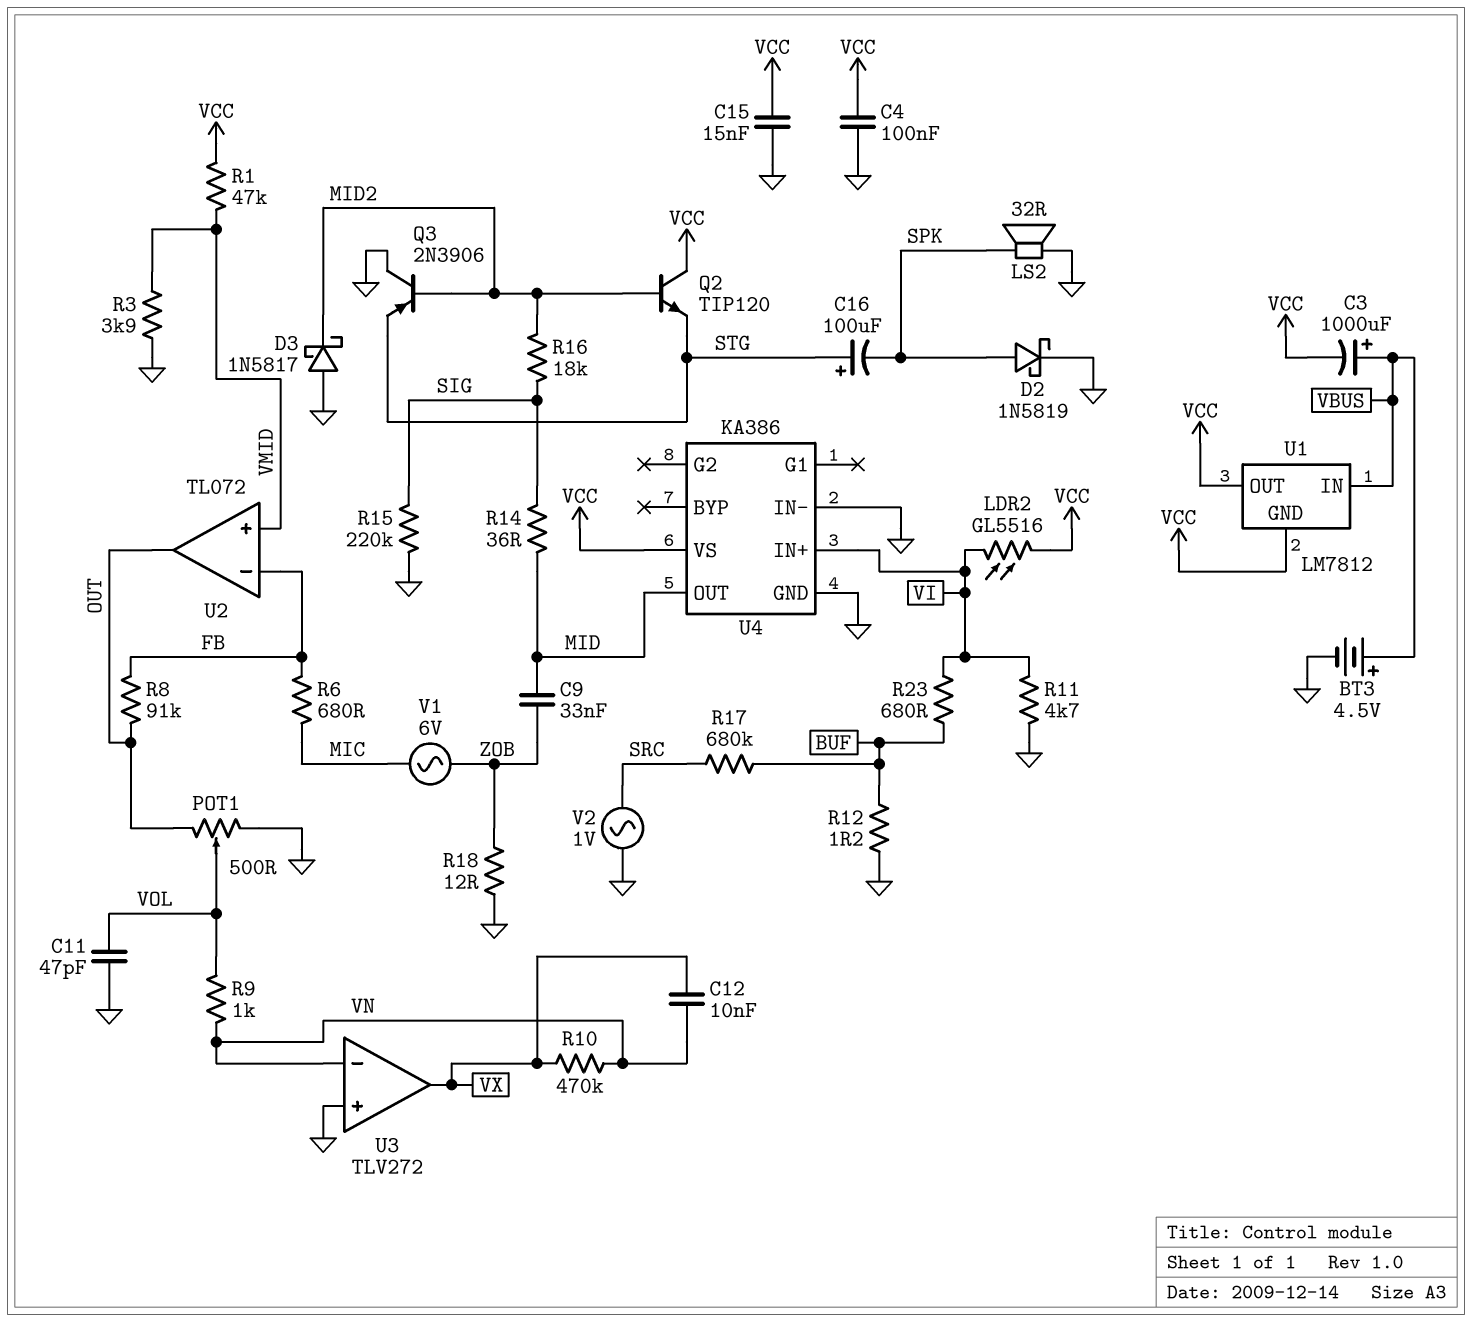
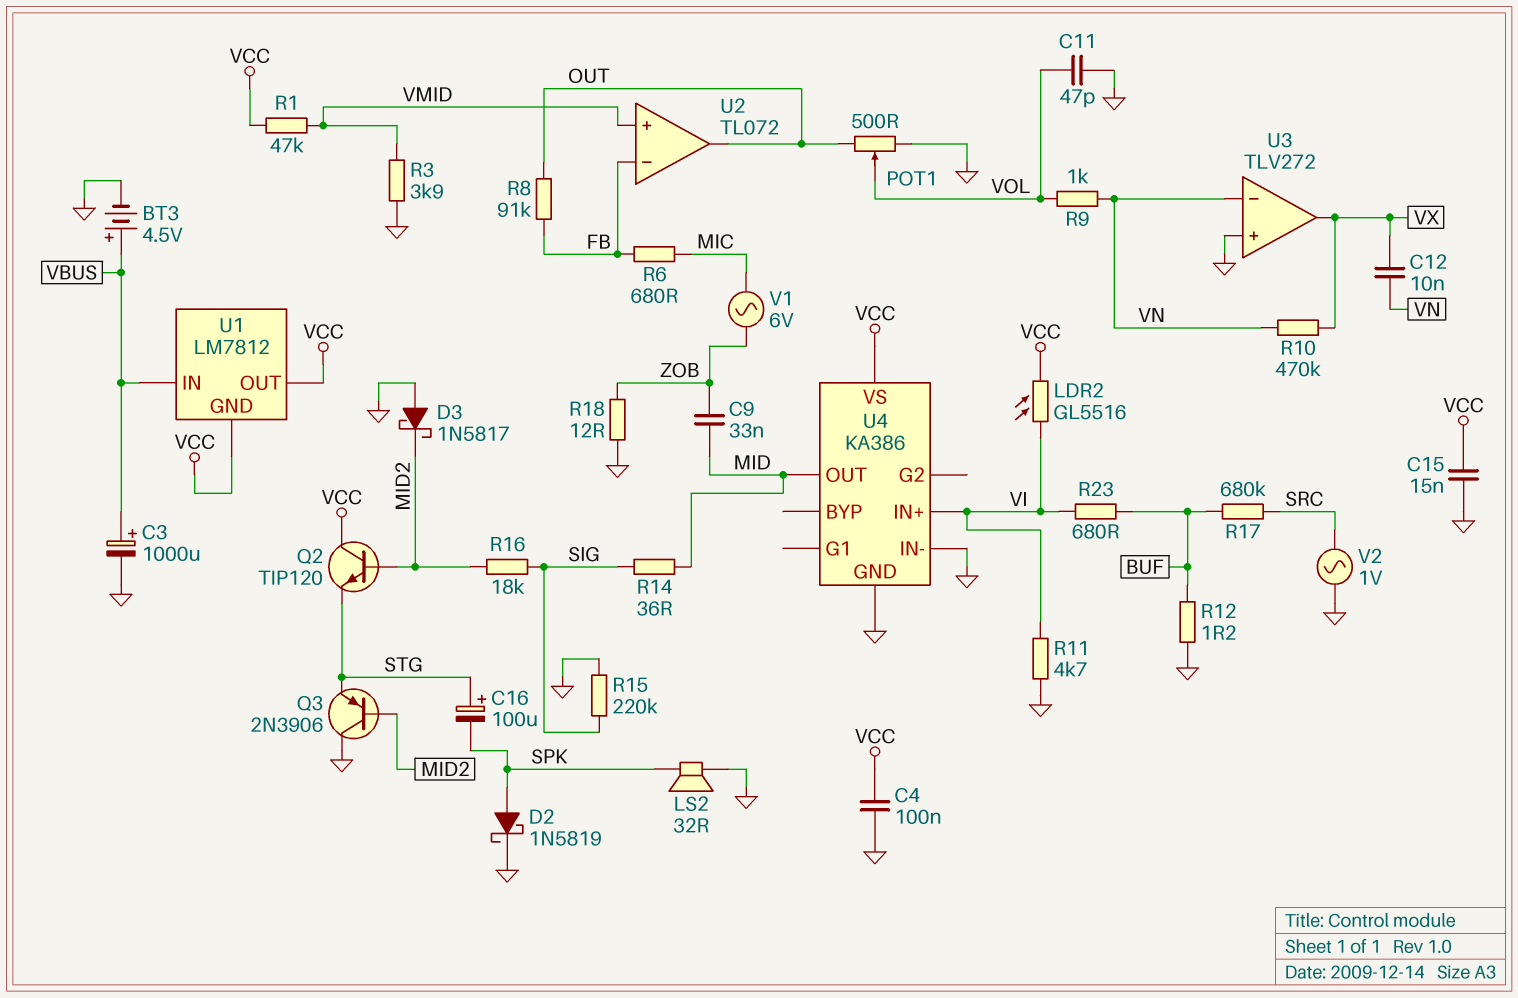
C3: 1000uF (plus VBUS, minus VCC) -> 1000uF (plus VBUS, minus GND)

